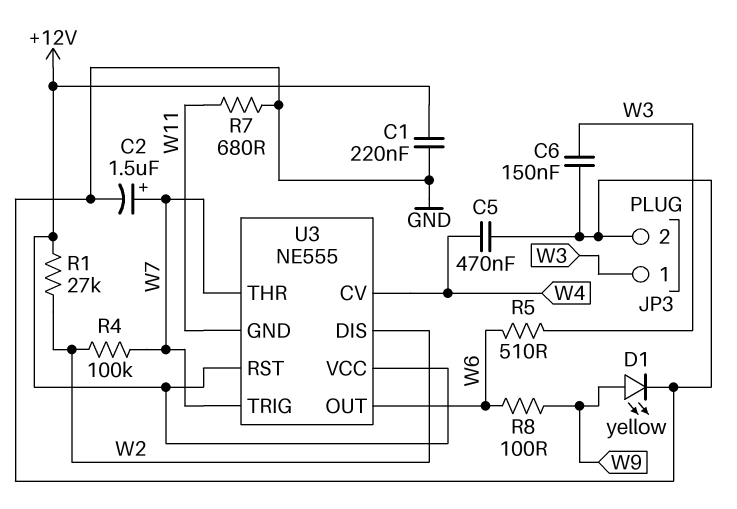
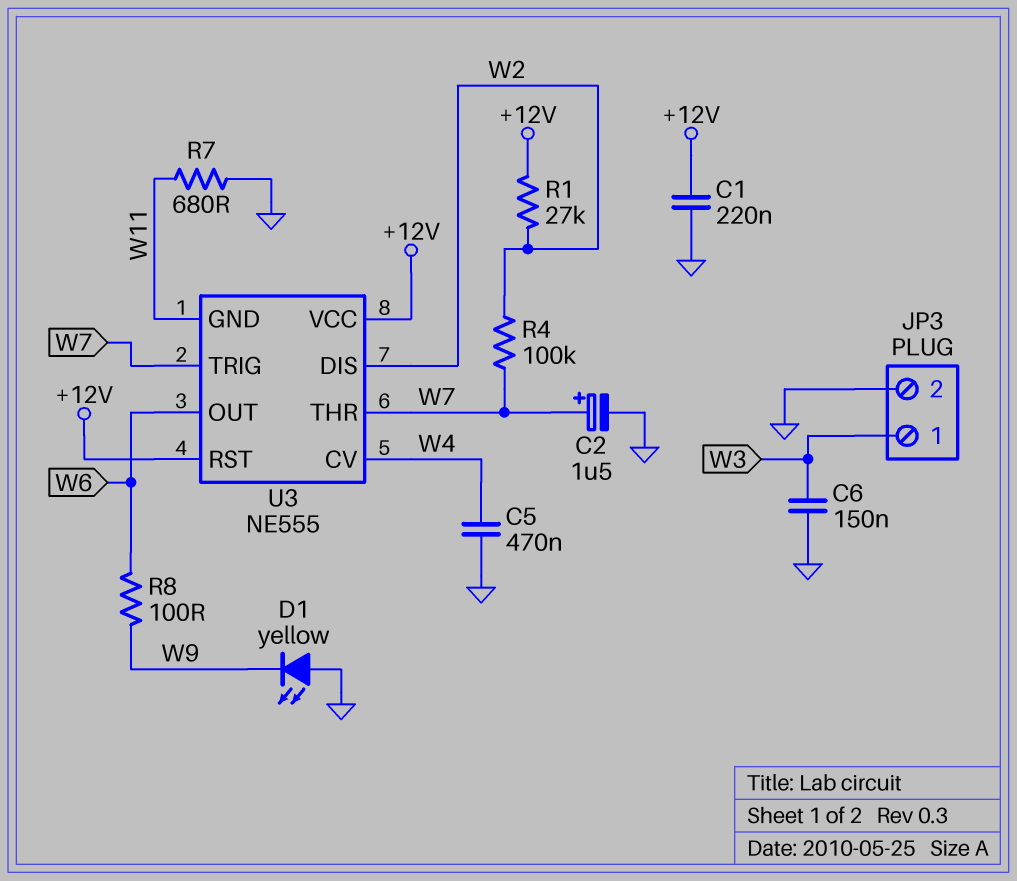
D1: LED yellow (A W9, K GND) -> LED yellow (A GND, K W9)
R5: 510 (W3, W6) -> none

